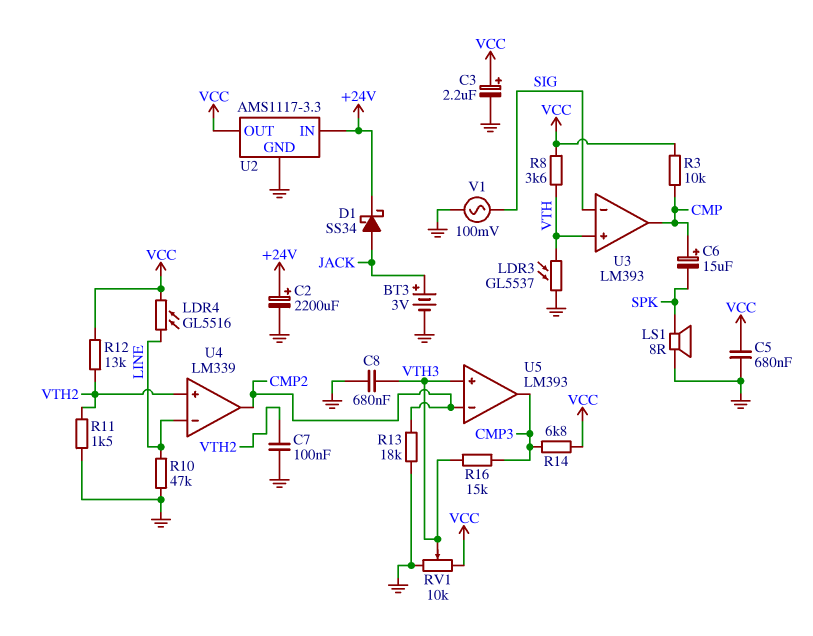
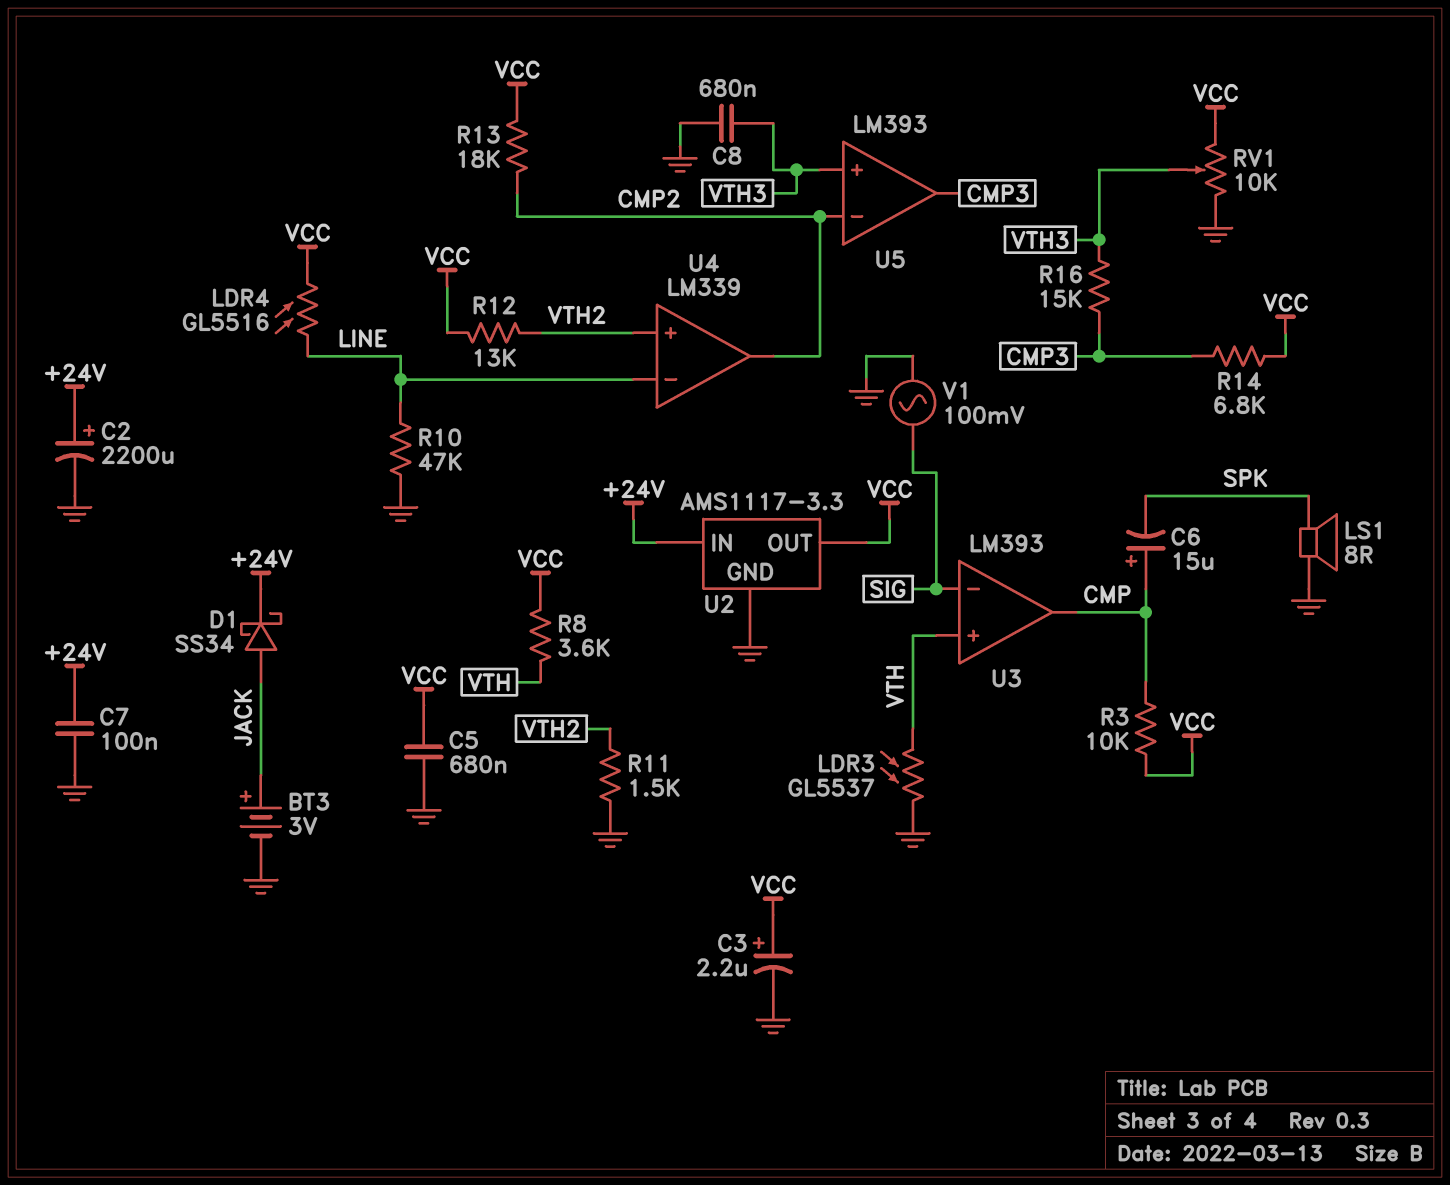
C7: 100nF (GND, VTH2) -> 100nF (+24V, GND)
R13: 18k (CMP2, GND) -> 18k (CMP2, VCC)

